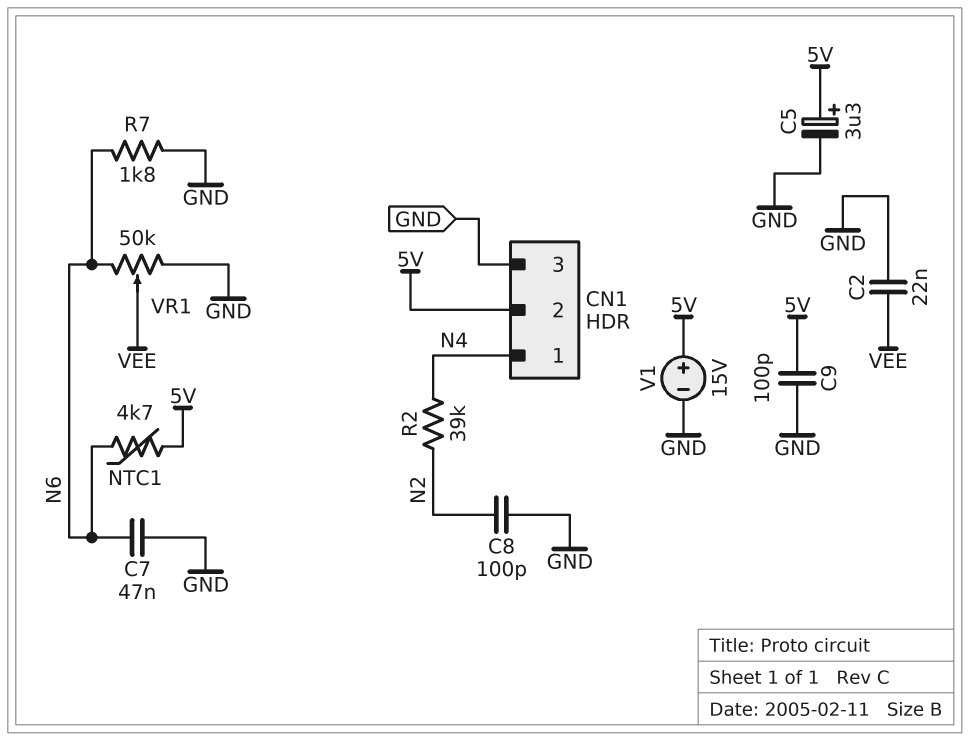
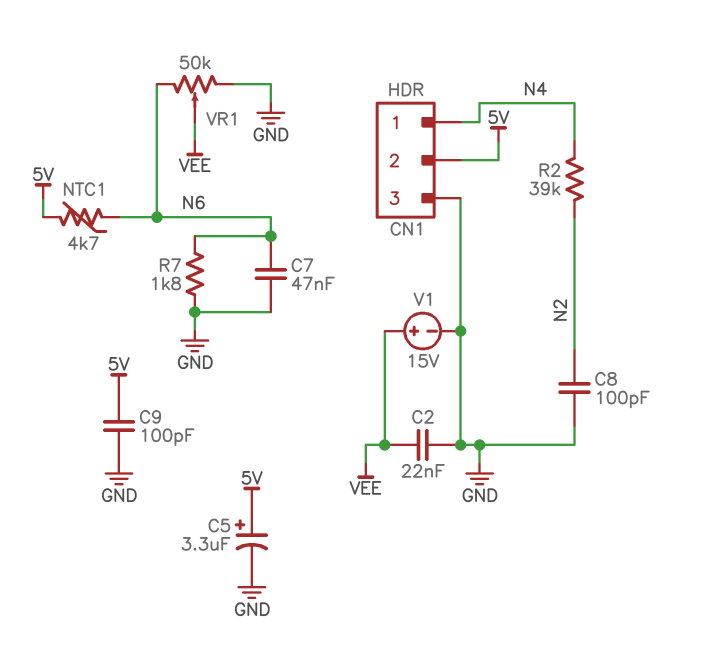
V1: 15V (plus 5V, minus GND) -> 15V (plus VEE, minus GND)

